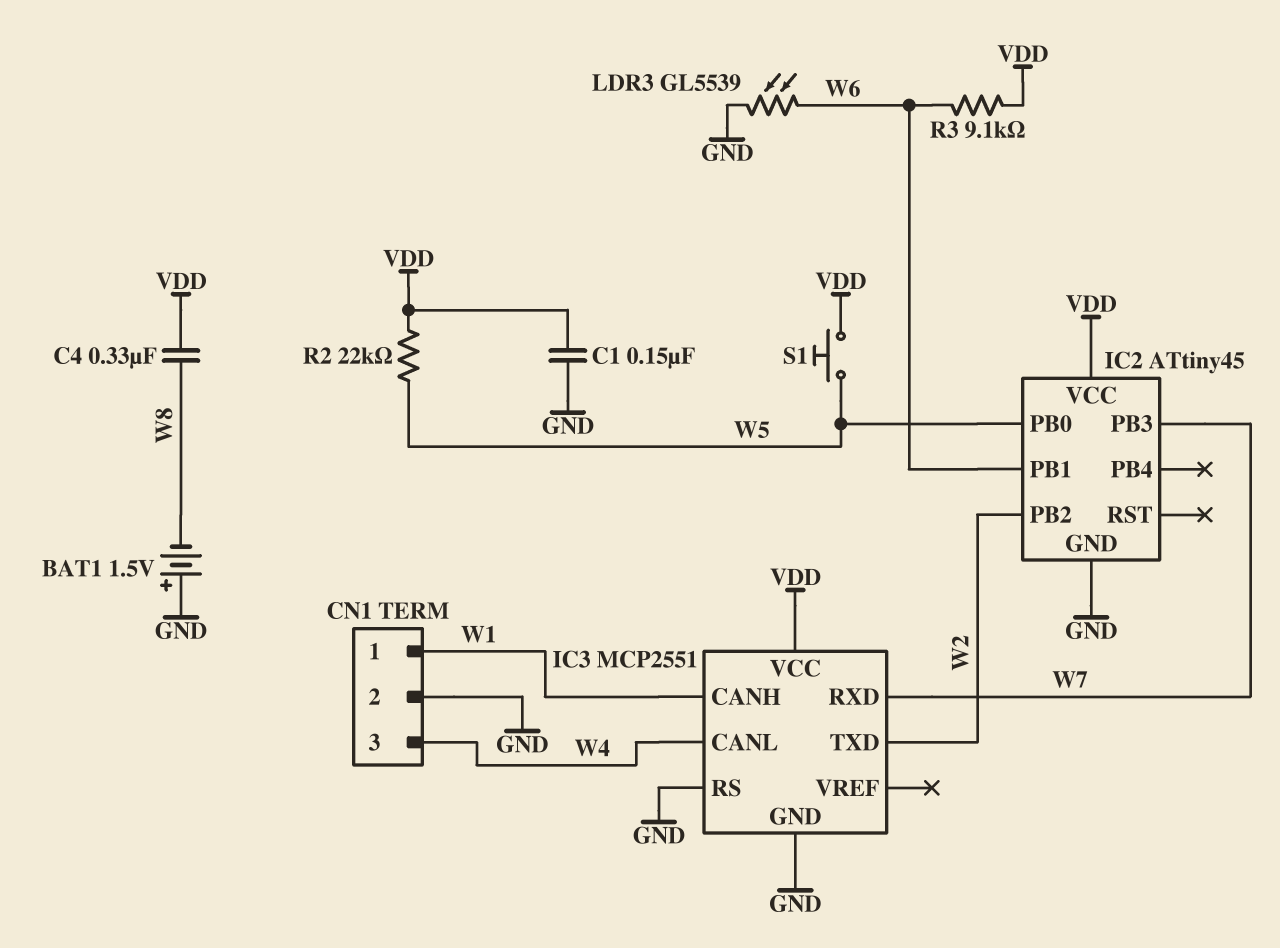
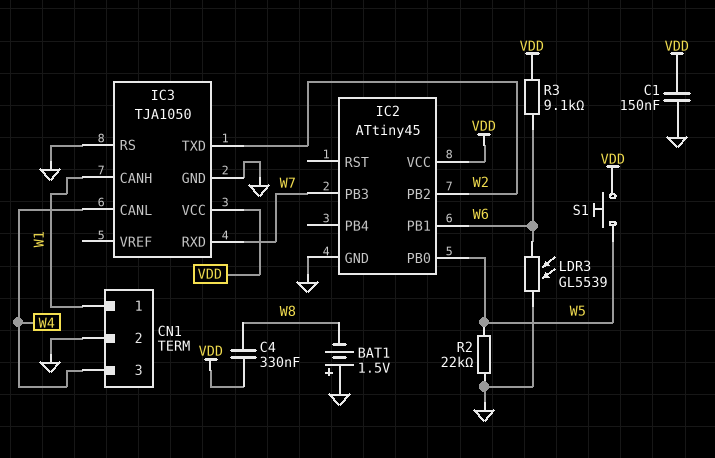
IC3: MCP2551 -> TJA1050
R2: 22k (VDD, W5) -> 22k (GND, W5)

